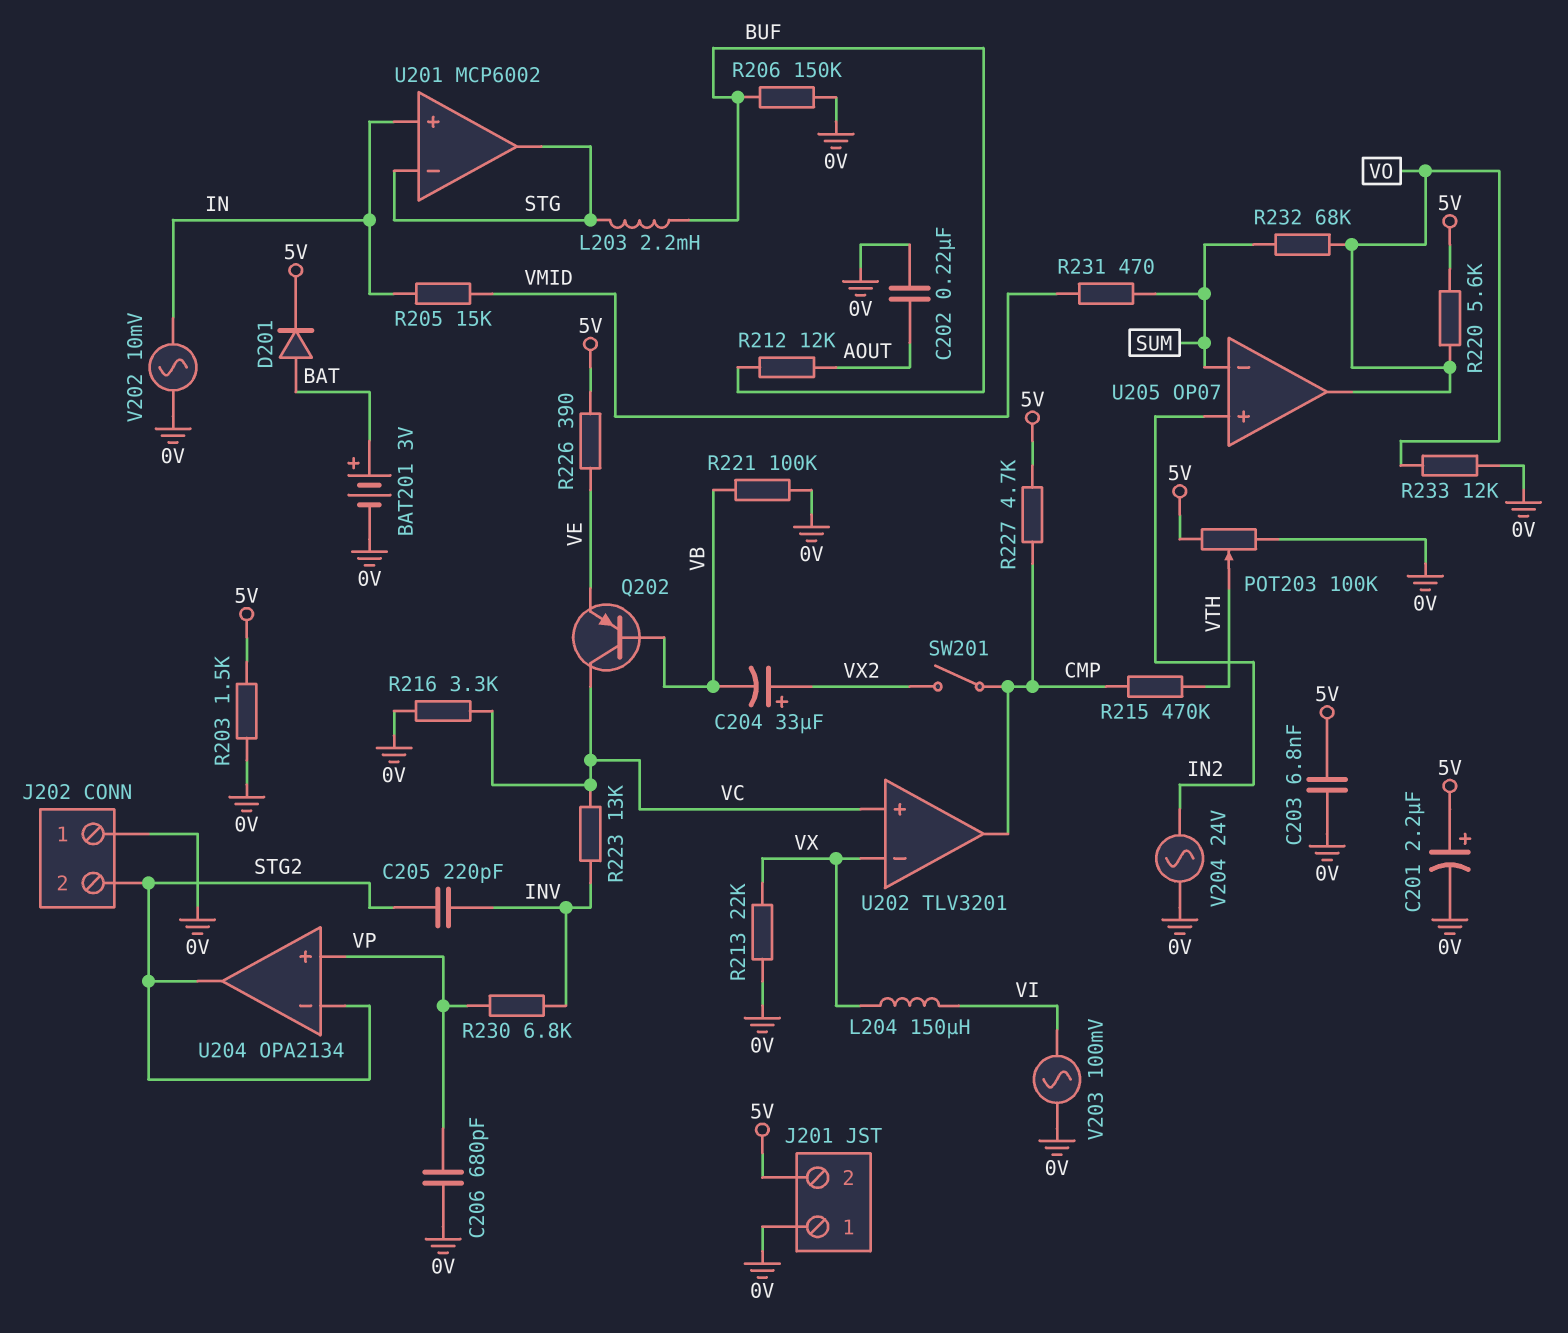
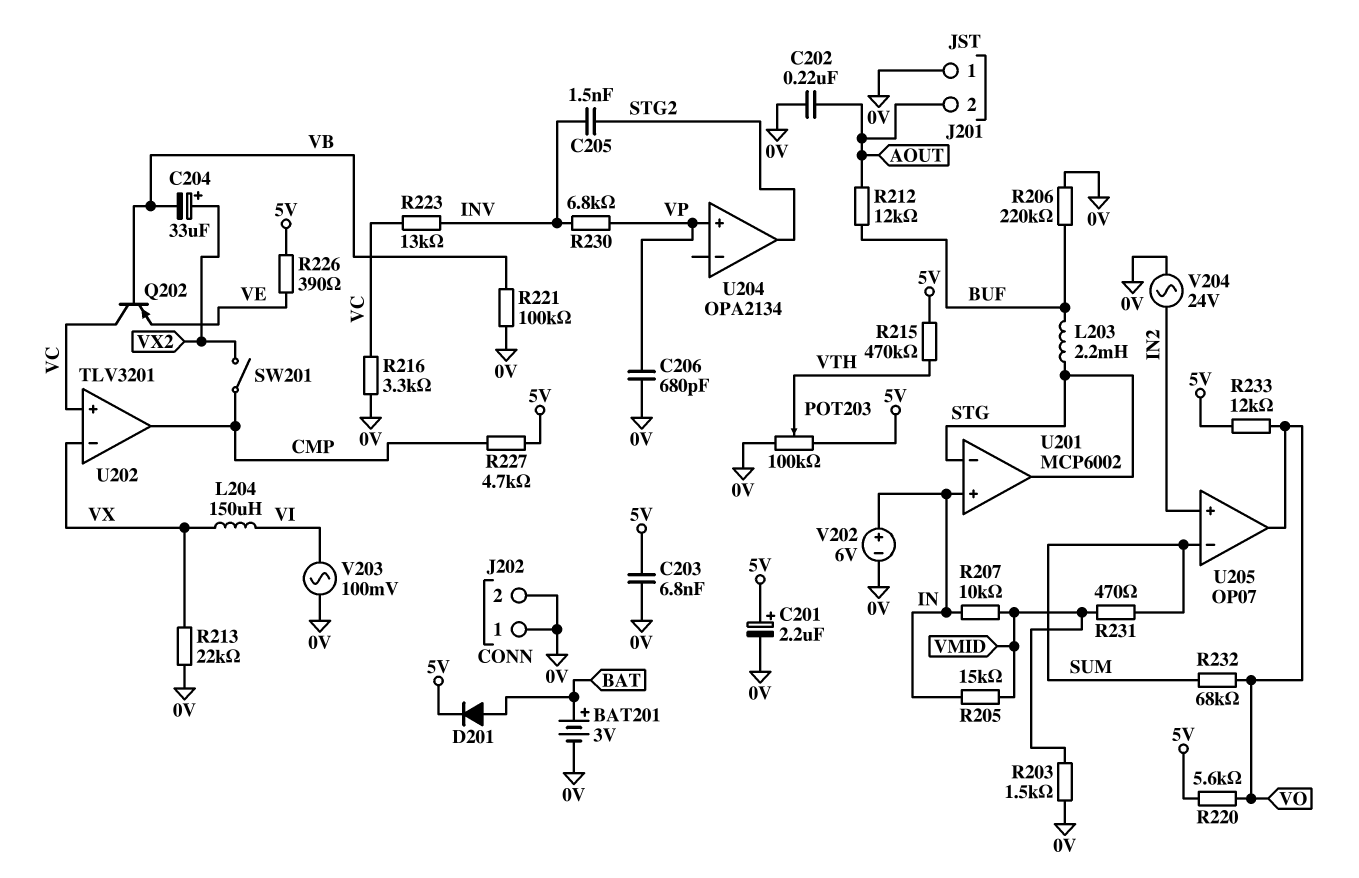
C205: 220pF (INV, STG2) -> 1.5nF (INV, STG2)
J201 pin 2: 5V -> AOUT
J202 pin 2: STG2 -> 0V
R203: 1.5k (0V, 5V) -> 1.5k (0V, VMID)
R206: 150k (0V, BUF) -> 220k (0V, BUF)
R207: none -> 10k (IN, VMID)
R215: 470k (CMP, VTH) -> 470k (5V, VTH)
R233: 12k (0V, VO) -> 12k (5V, VO)
U204 pin in-: STG2 -> none
V202: AC 10mV (0V, IN) -> 6V (plus IN, minus 0V)

